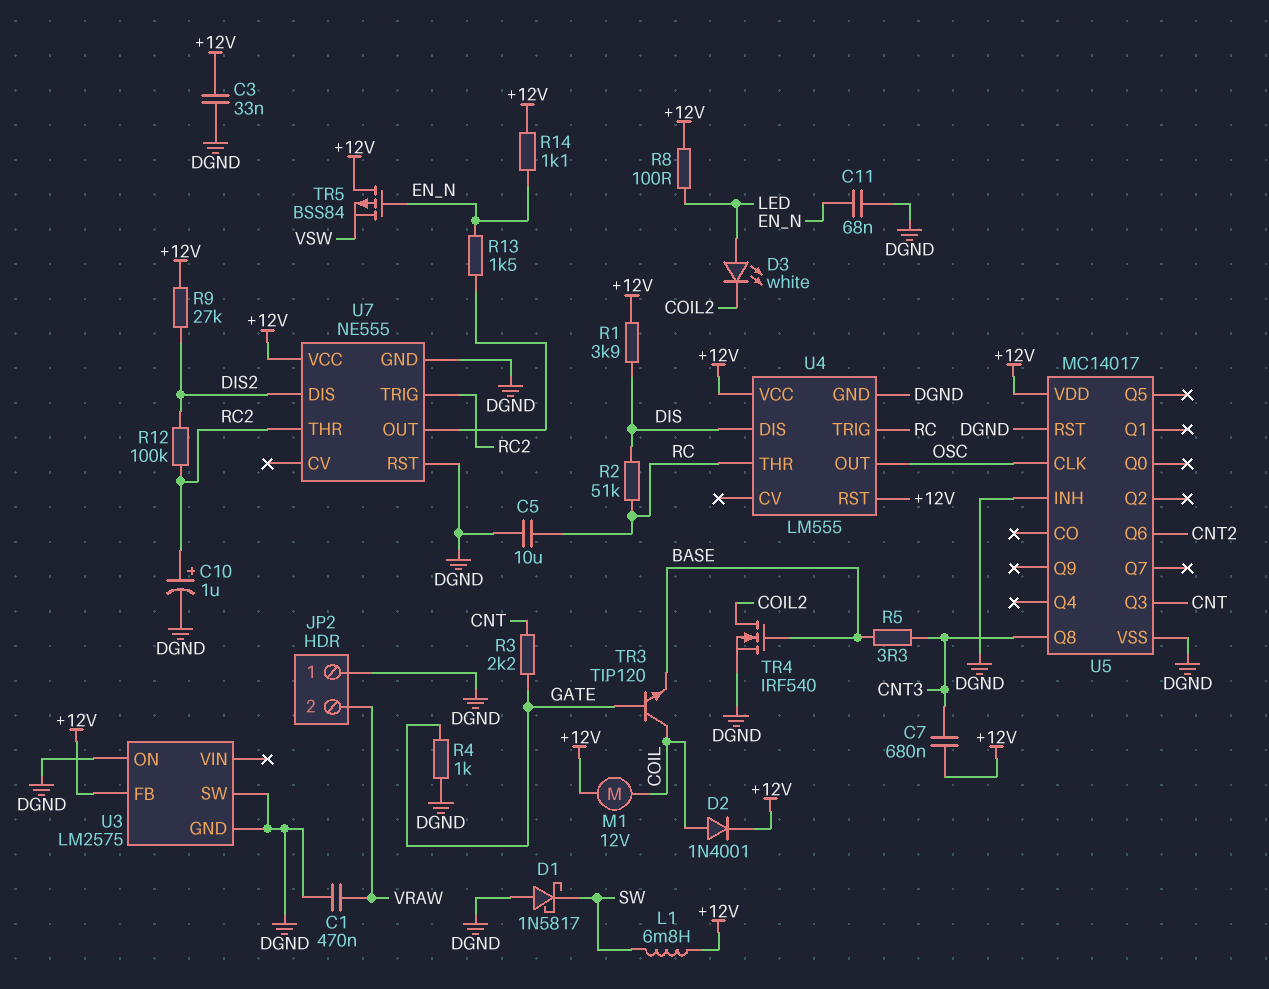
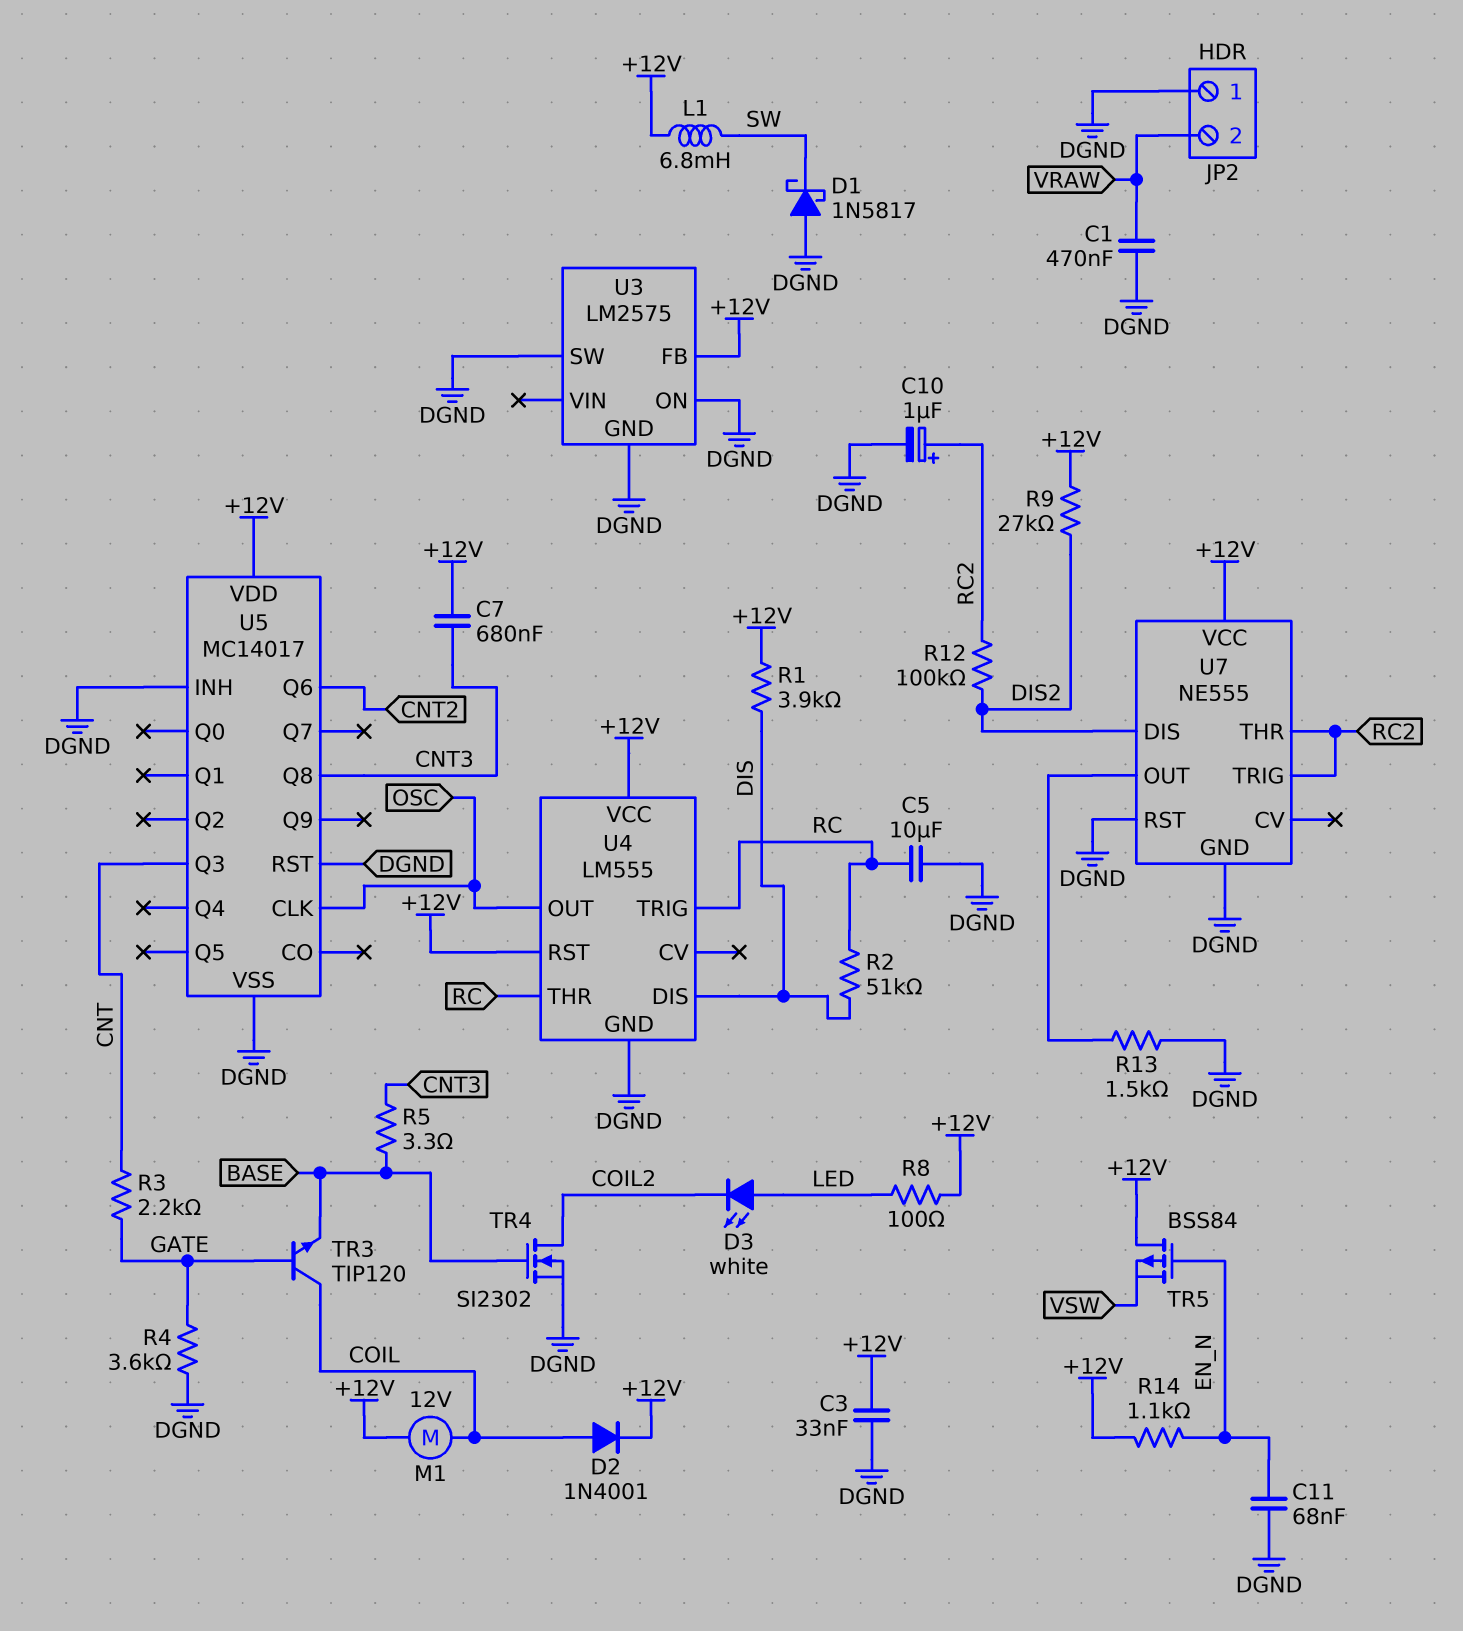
R4: 1k (DGND, GATE) -> 3.6k (DGND, GATE)
R13: 1.5k (EN_N, U7/OUT) -> 1.5k (DGND, U7/OUT)
TR4: NMOS IRF540 (G BASE, D COIL2, S DGND) -> NMOS SI2302 (G BASE, D COIL2, S DGND)

